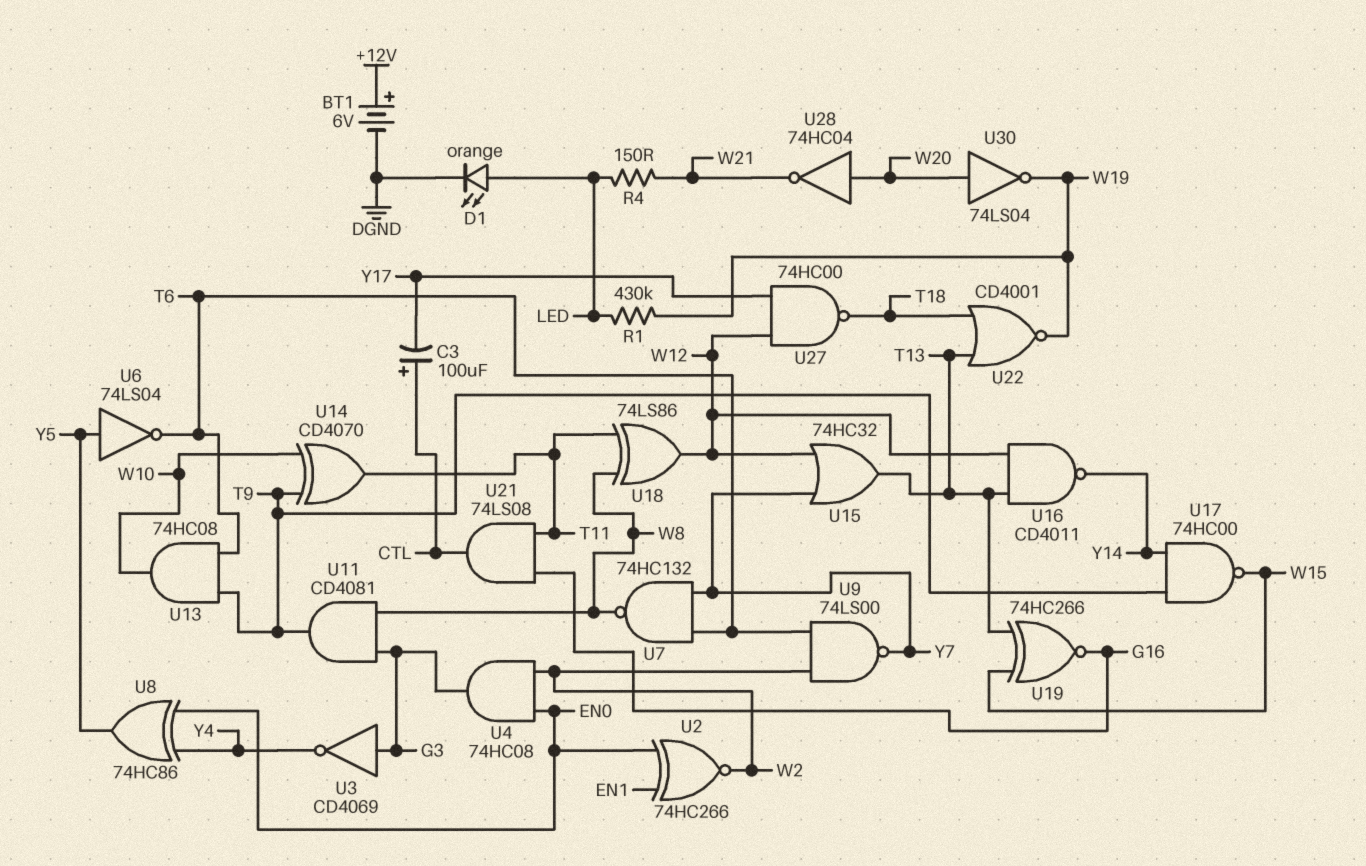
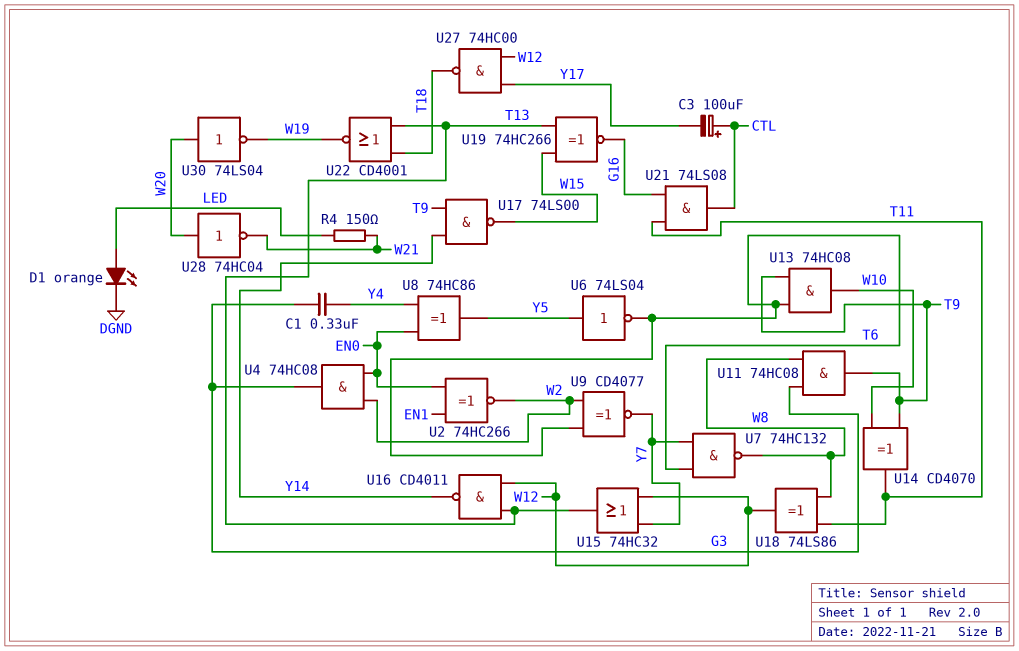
BT1: 6V (plus +12V, minus DGND) -> none
C1: none -> 330nF (G3, Y4)
R1: 430k (LED, W19) -> none
U3: NOT CD4069 (in G3, out Y4) -> none
U9: NAND 74LS00 (in T6, in W2, out Y7) -> XNOR CD4077 (in T6, in W2, out Y7)
U11: AND CD4081 (in G3, in W8, out T9) -> AND 74HC08 (in G3, in W8, out T9)
U17: NAND 74HC00 (in T9, in Y14, out W15) -> NAND 74LS00 (in T9, in Y14, out W15)

